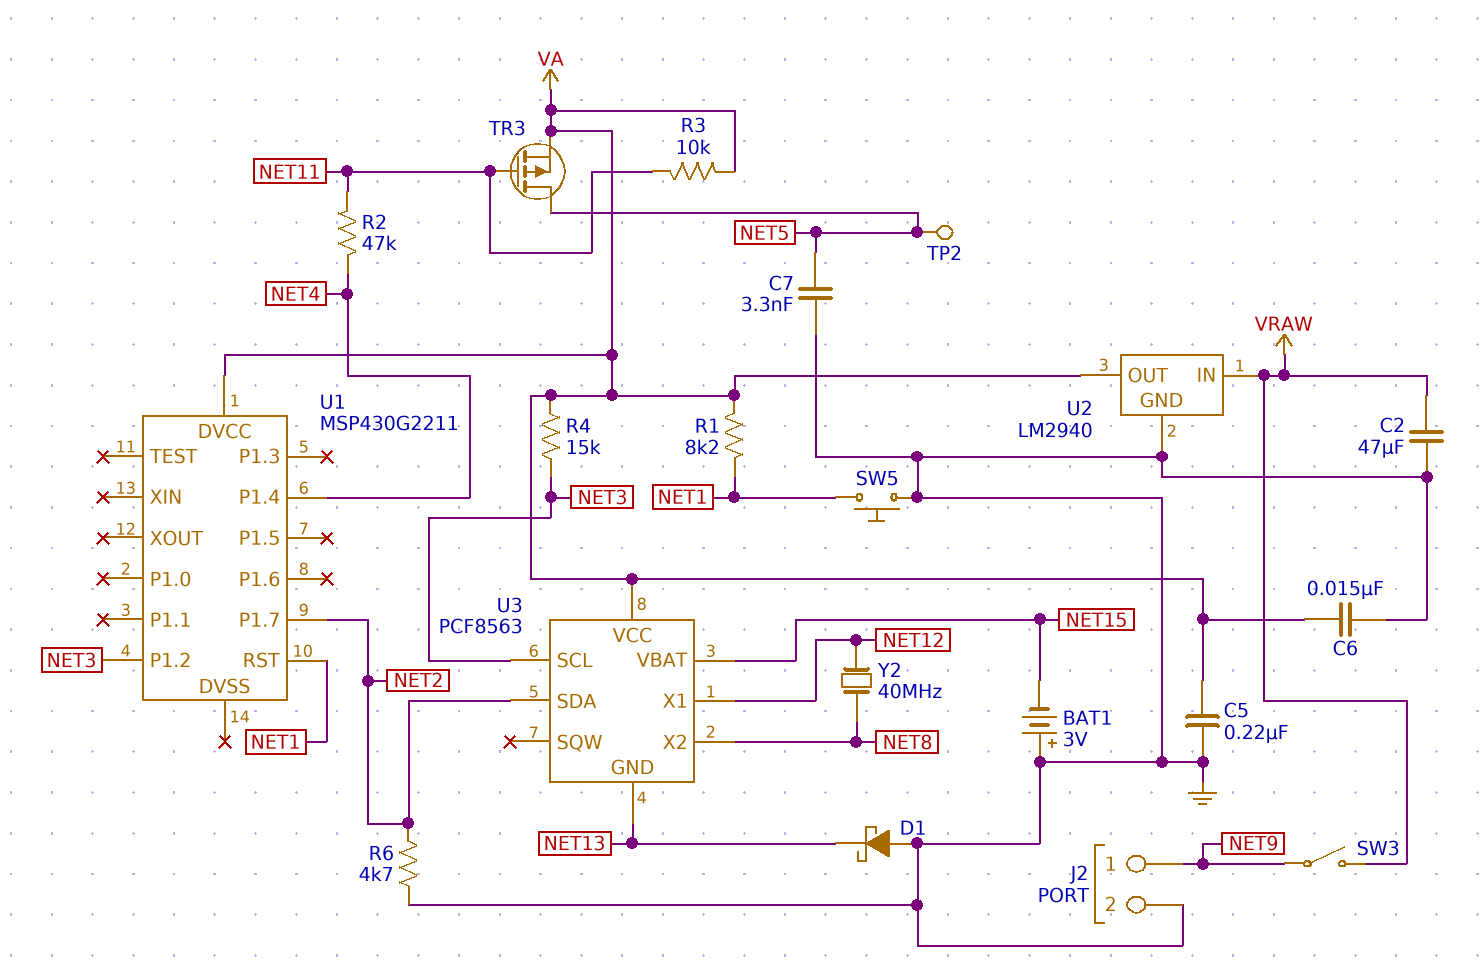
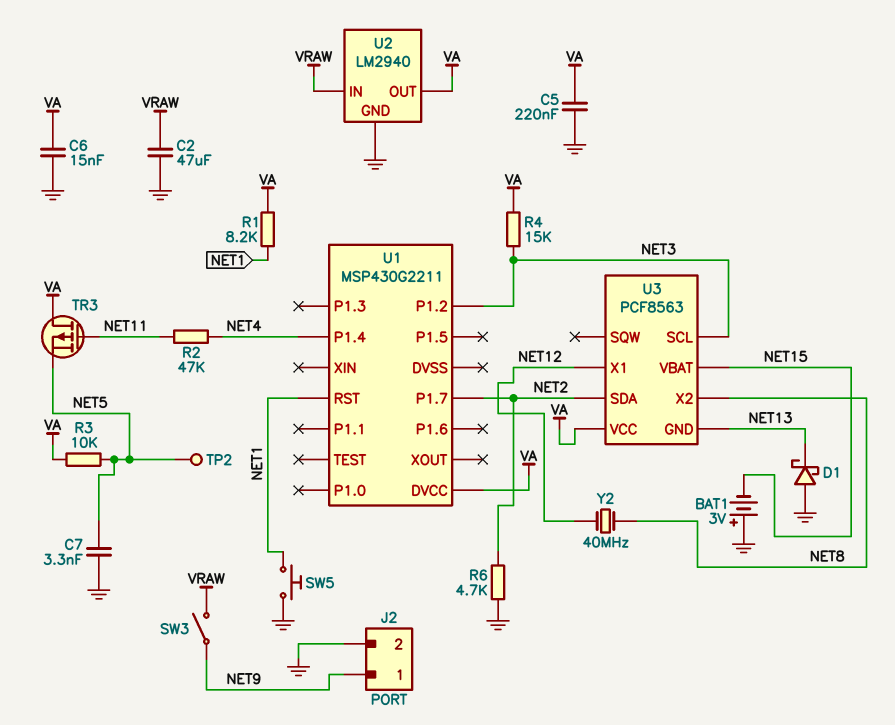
R3: 10k (NET11, VA) -> 10k (NET5, VA)
TR3: PMOS (G NET11, D NET5, S VA) -> PMOS (G NET11, D VA, S NET5)

